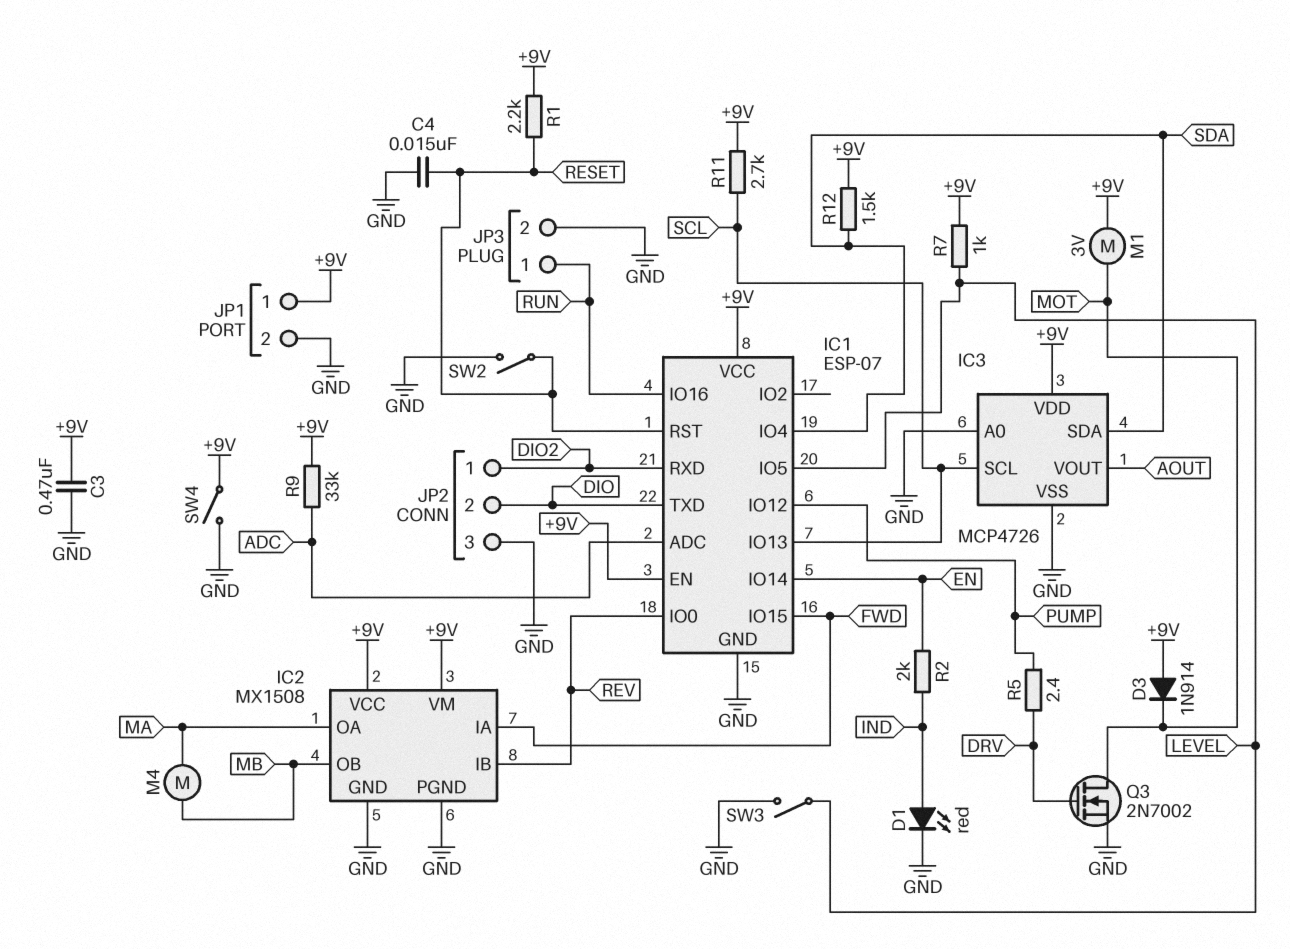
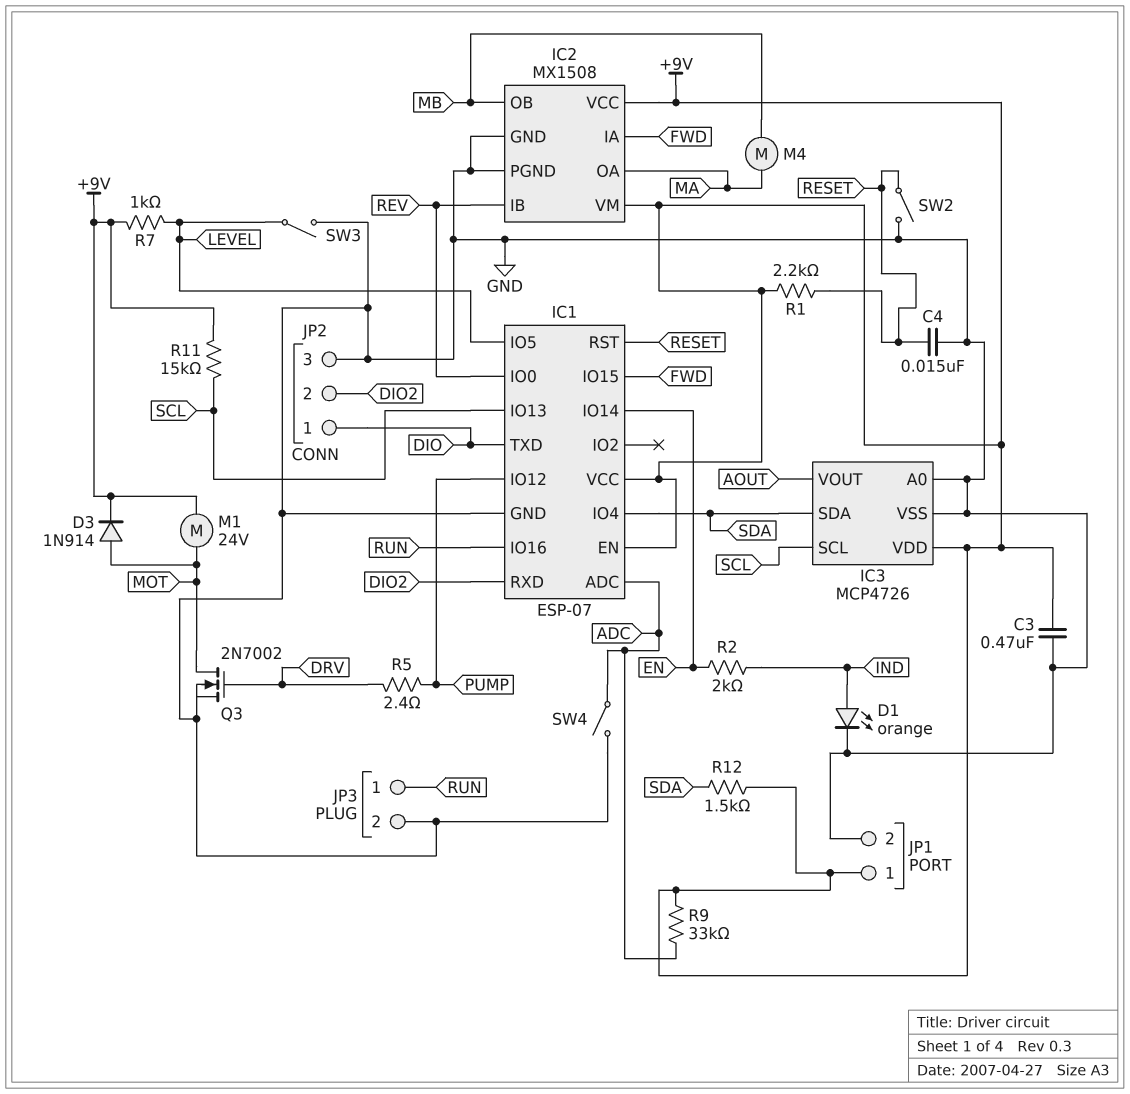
D1: LED red (A IND, K GND) -> LED orange (A IND, K GND)
D3: diode 1N914 (A +9V, K MOT) -> diode 1N914 (A MOT, K +9V)
JP2 pin 1: DIO2 -> DIO
JP2 pin 2: DIO -> DIO2
M1: motor 3V (+9V, MOT) -> motor 24V (+9V, MOT)
R11: 2.7k (+9V, SCL) -> 15k (+9V, SCL)
SW4: switch (+9V, GND) -> switch (ADC, GND)

